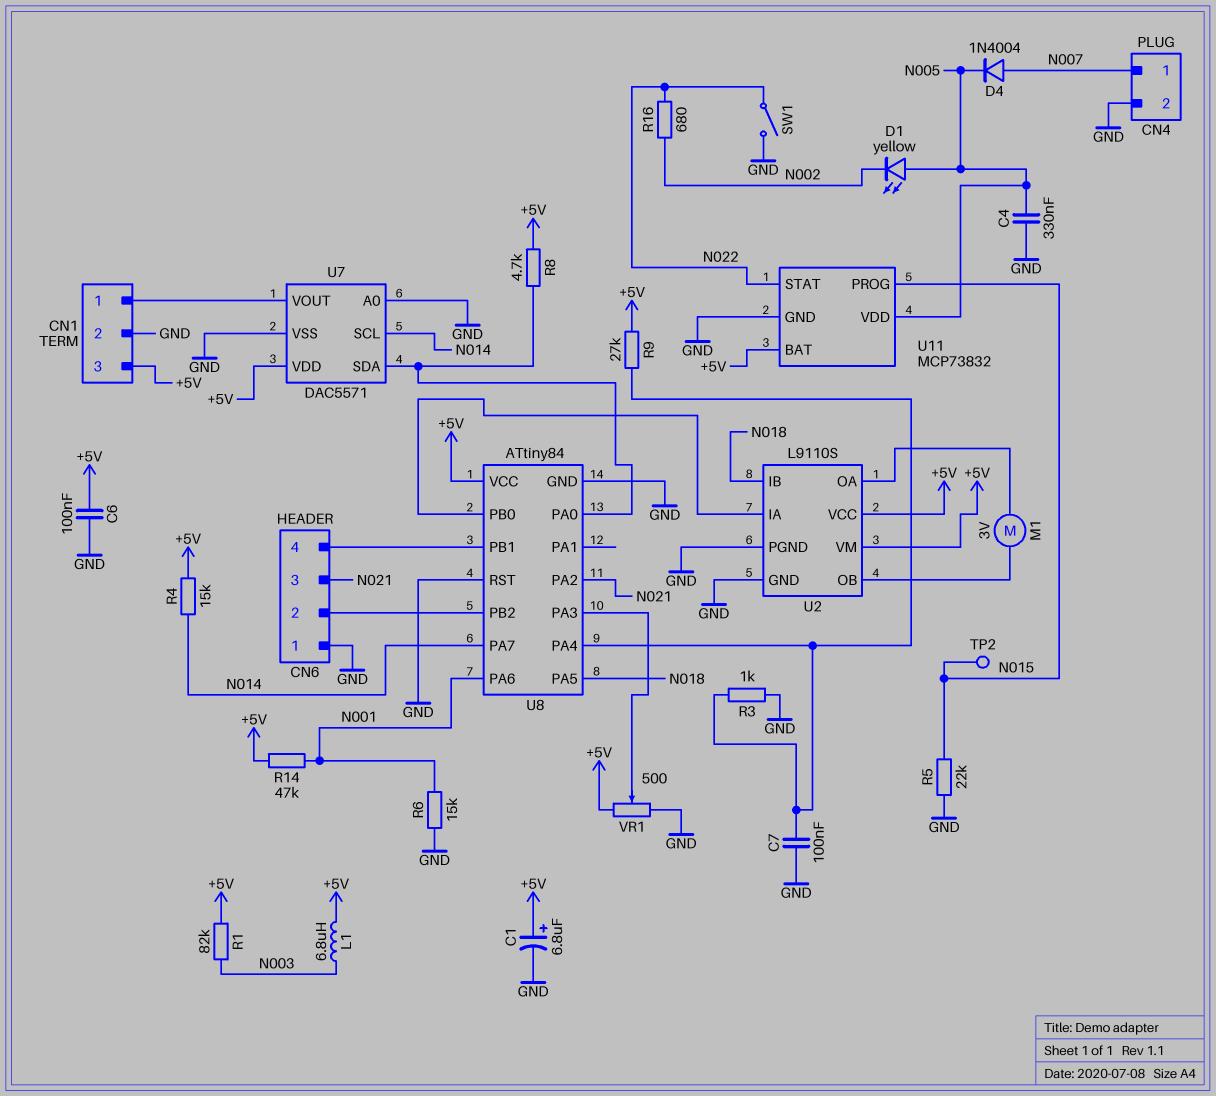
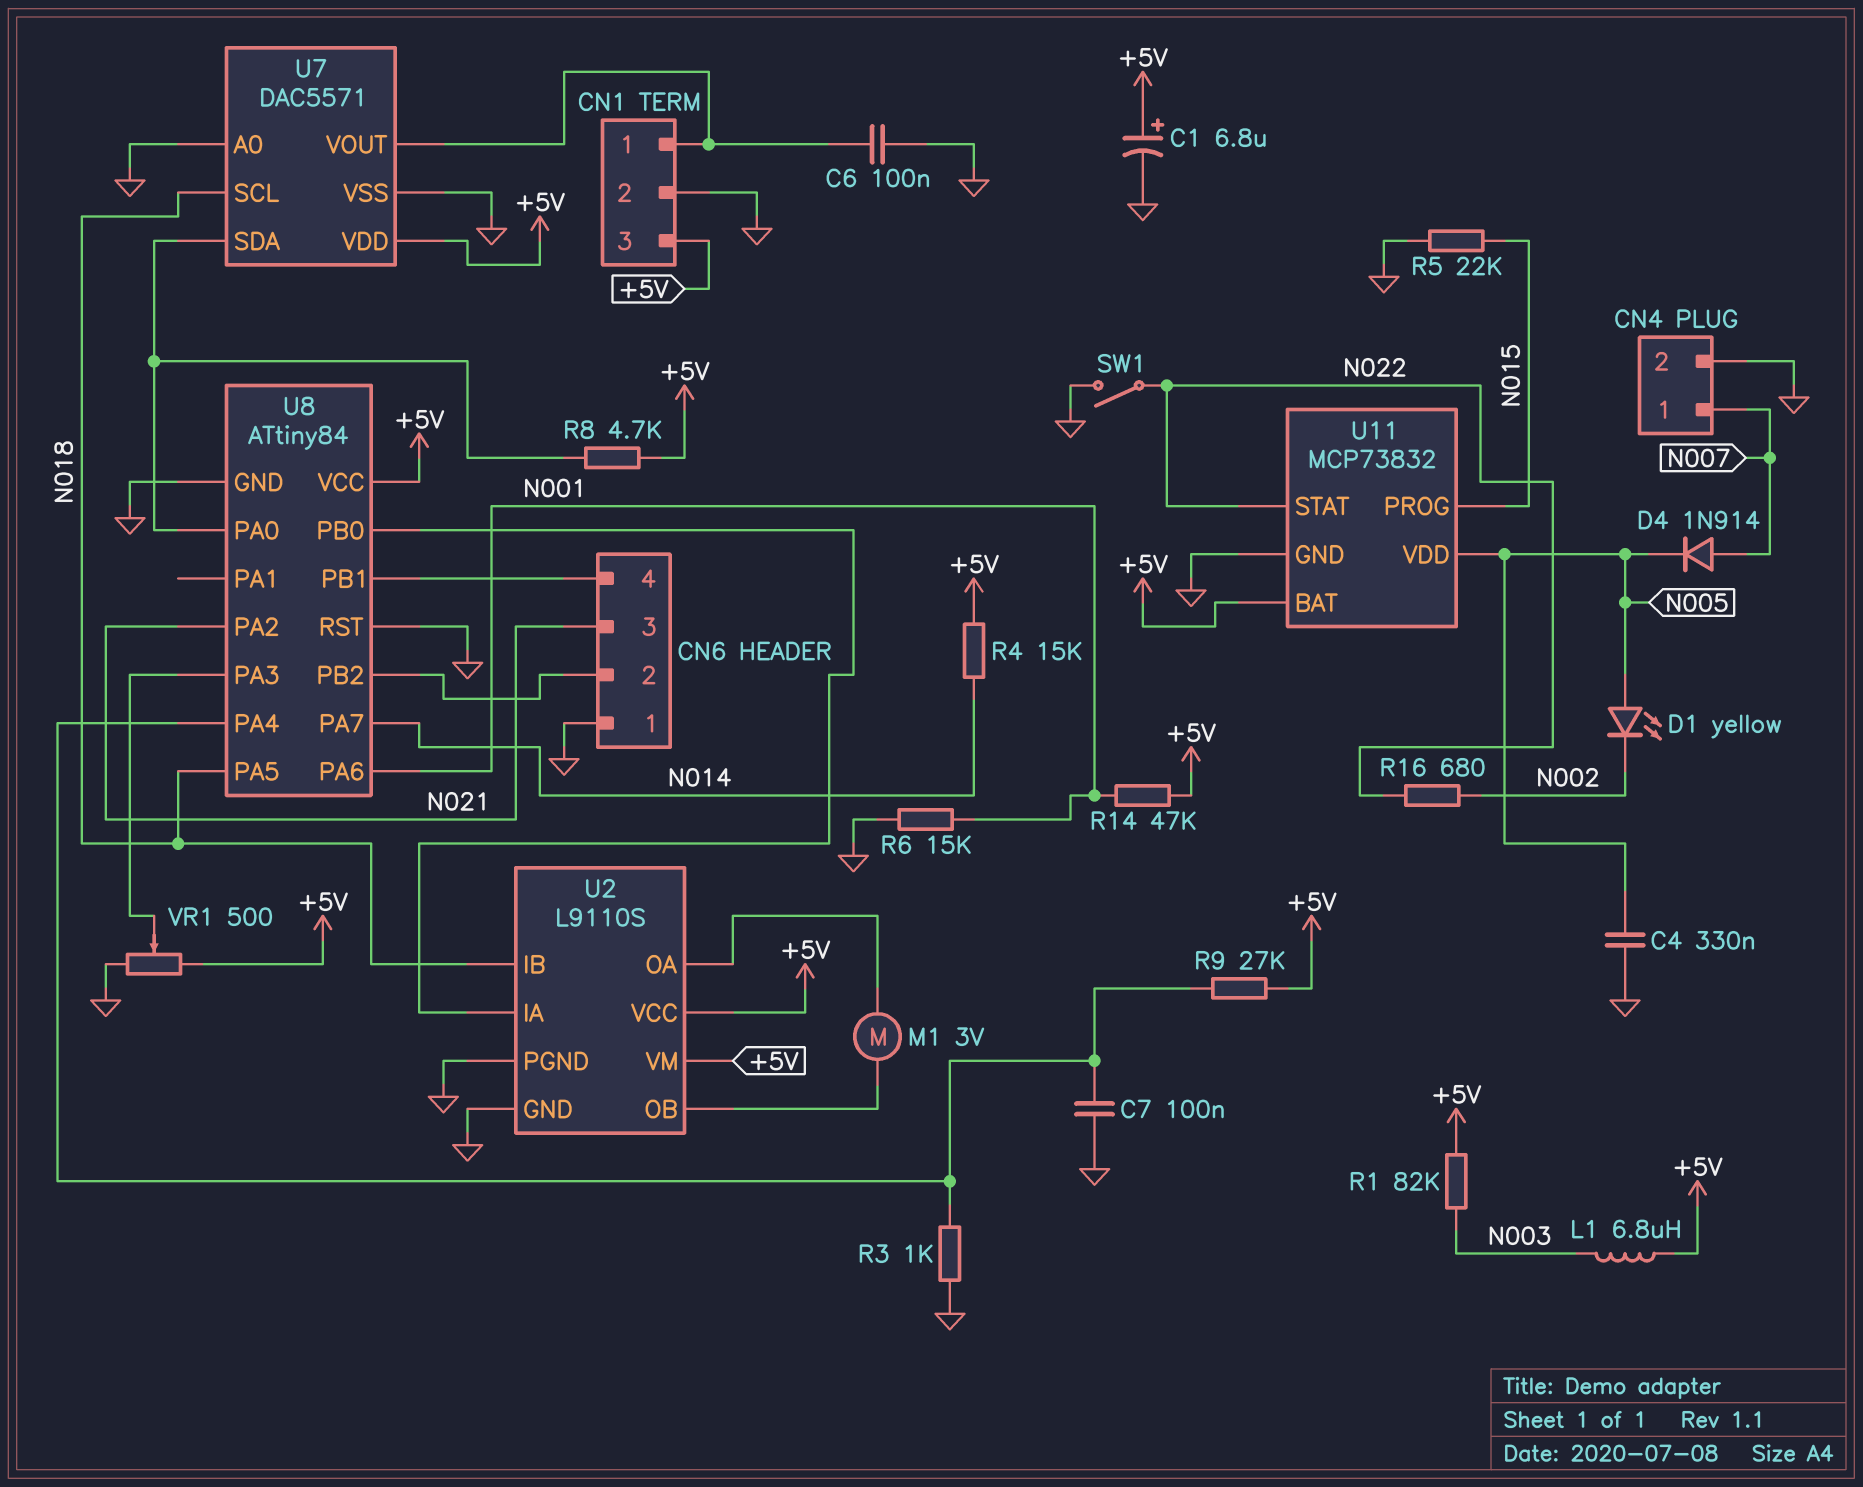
C6: 100nF (+5V, GND) -> 100nF (CN1/1, GND)
D4: diode 1N4004 (A N007, K N005) -> diode 1N914 (A N007, K N005)
TP2: test point (N015) -> none
U7 pin SCL: N014 -> N018

